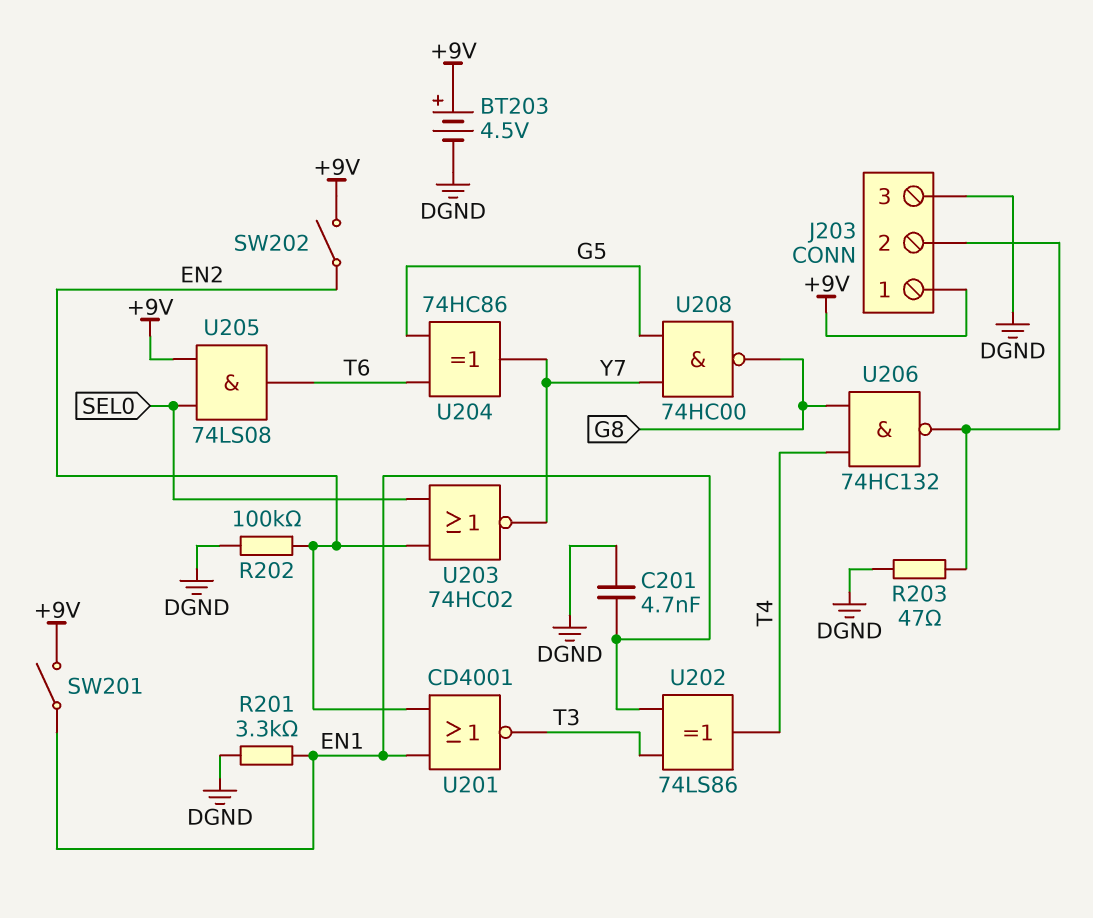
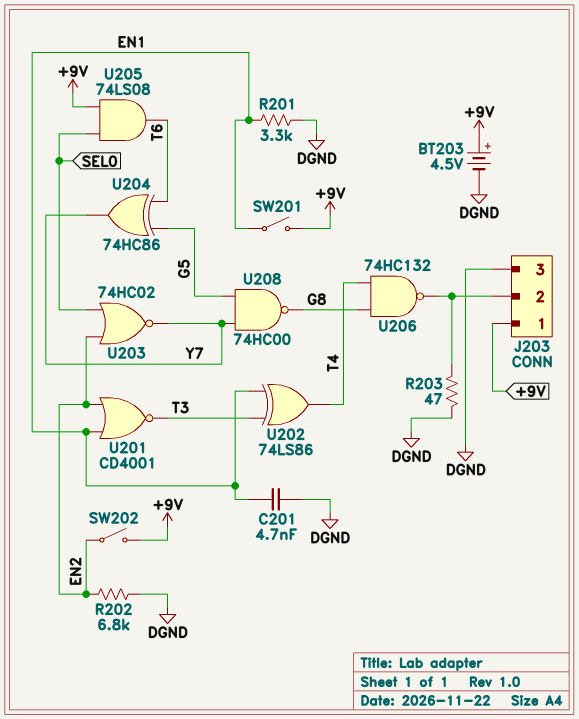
R202: 100k (DGND, EN2) -> 6.8k (DGND, EN2)

